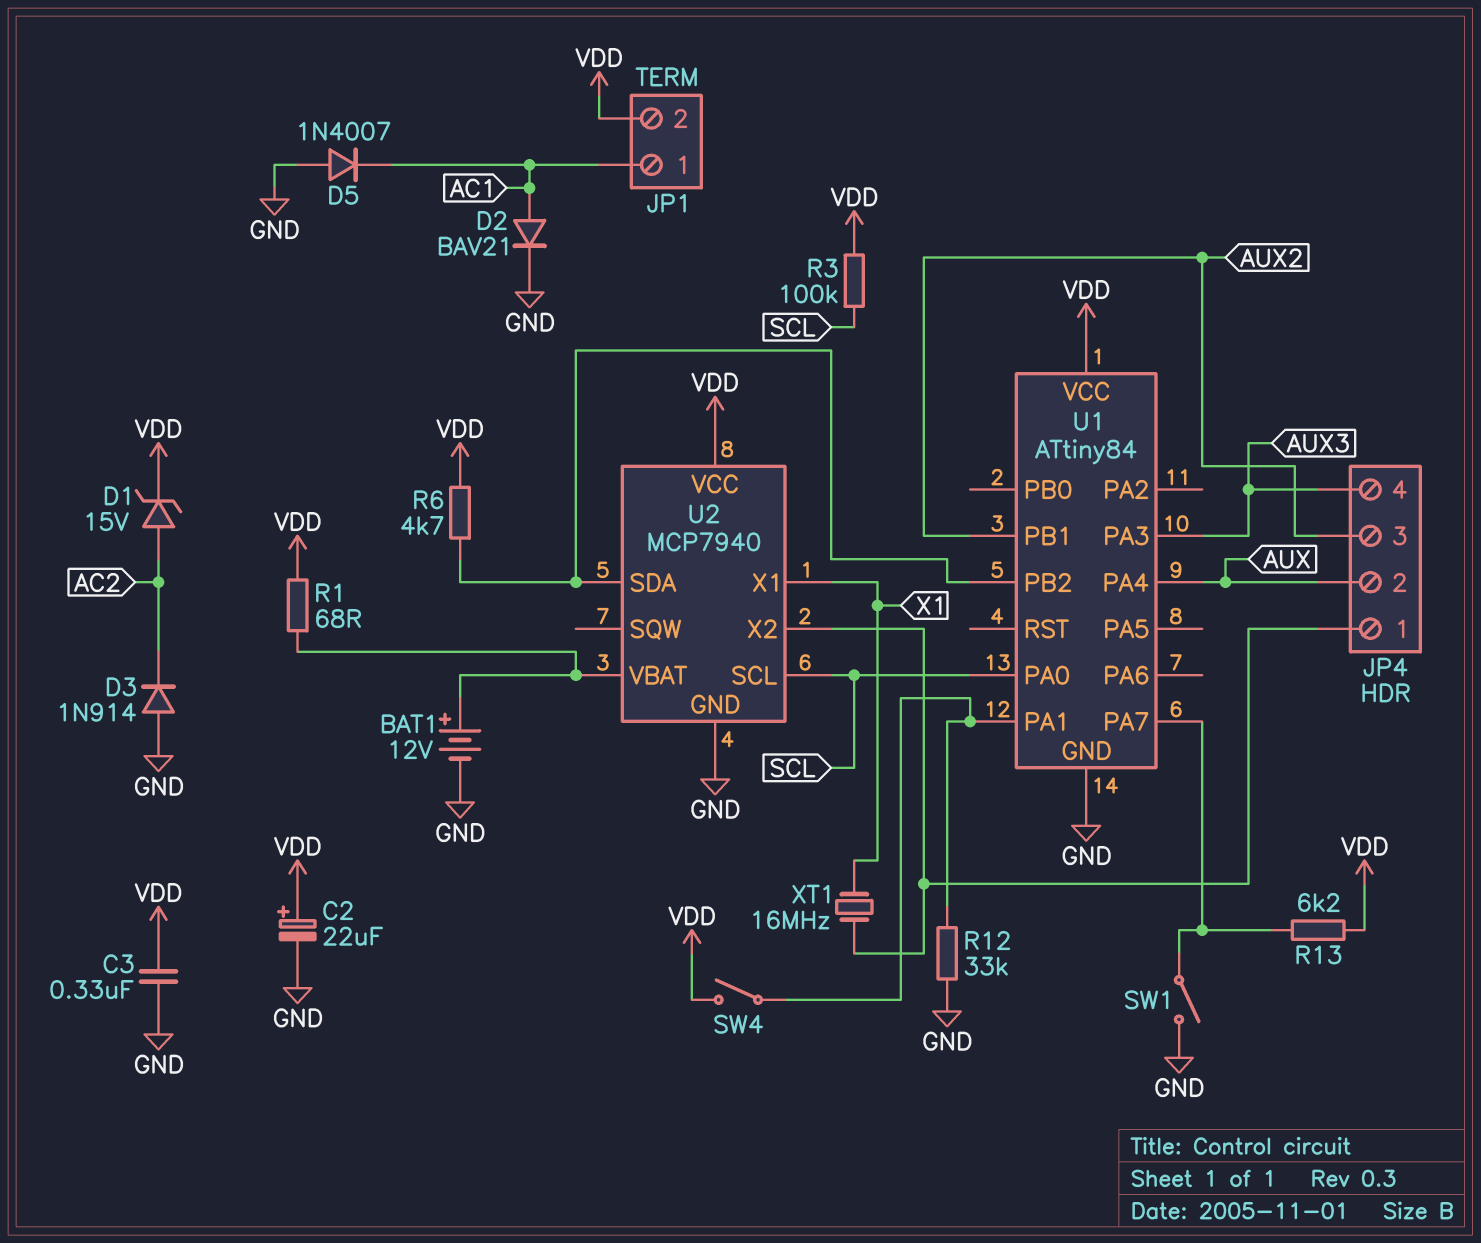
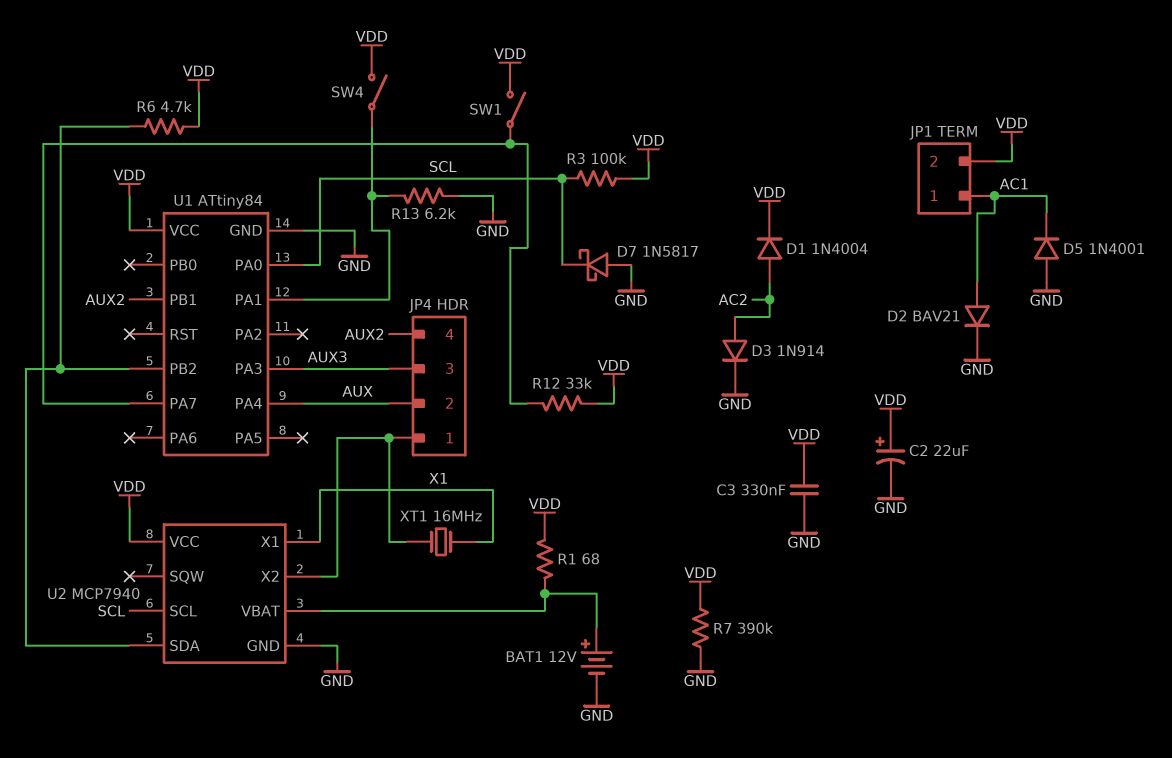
D1: zener 15V (A AC2, K VDD) -> diode 1N4004 (A AC2, K VDD)
D3: diode 1N914 (A GND, K AC2) -> diode 1N914 (A AC2, K GND)
D5: diode 1N4007 (A GND, K AC1) -> diode 1N4001 (A GND, K AC1)
D7: none -> schottky 1N5817 (A GND, K SCL)
JP4 pin 3: AUX2 -> AUX3
JP4 pin 4: AUX3 -> AUX2
R7: none -> 390k (GND, VDD)
R12: 33k (GND, U1/PA1) -> 33k (U1/PA7, VDD)
R13: 6.2k (U1/PA7, VDD) -> 6.2k (GND, U1/PA1)
SW1: switch (GND, U1/PA7) -> switch (U1/PA7, VDD)

